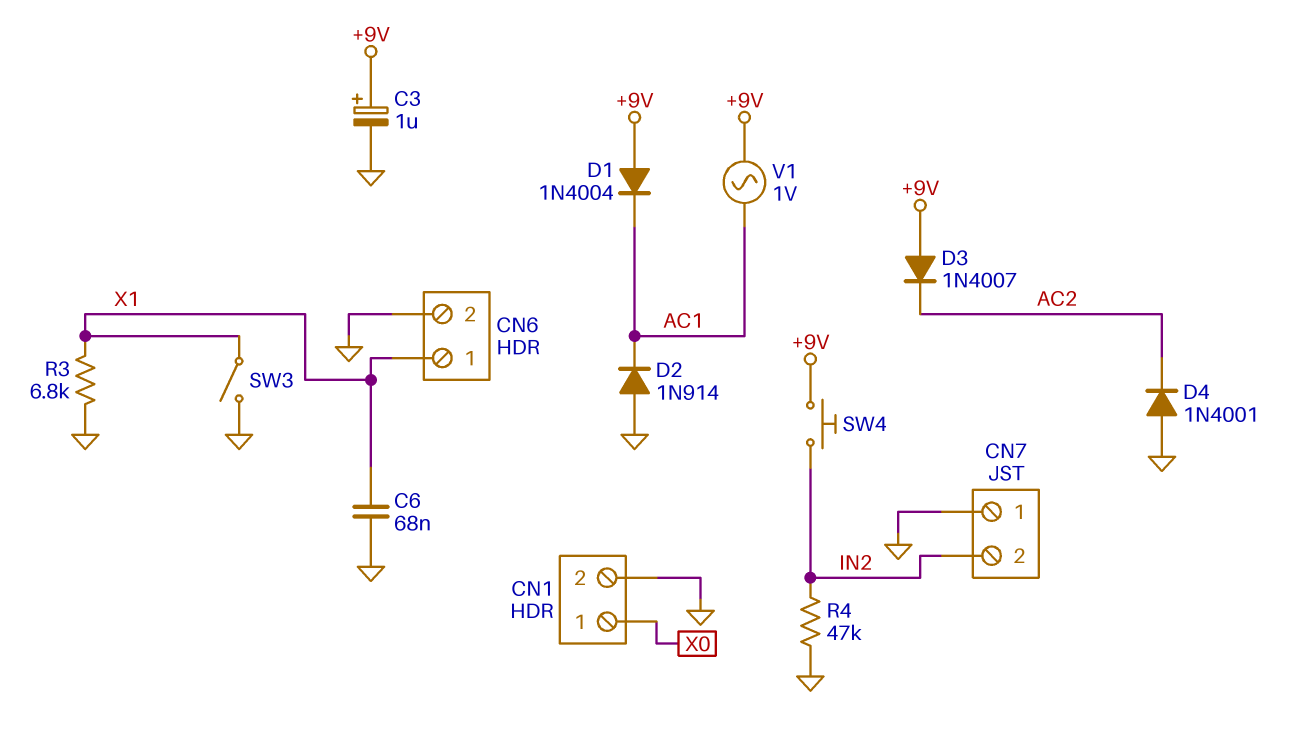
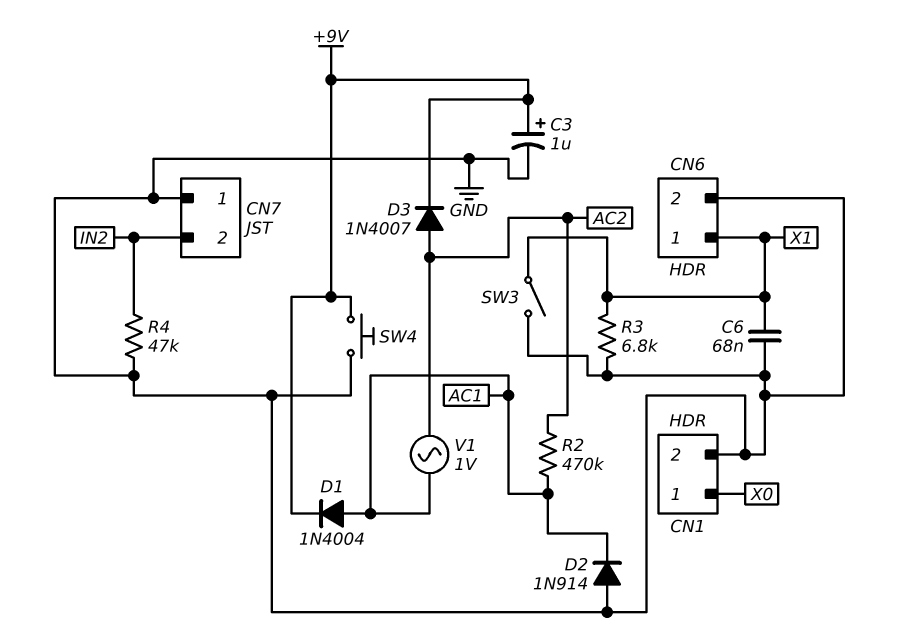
D1: diode 1N4004 (A +9V, K AC1) -> diode 1N4004 (A AC1, K +9V)
D3: diode 1N4007 (A +9V, K AC2) -> diode 1N4007 (A AC2, K +9V)
D4: diode 1N4001 (A GND, K AC2) -> none
R2: none -> 470k (AC1, AC2)
SW4: button (+9V, IN2) -> button (+9V, GND)
V1: AC 1V (+9V, AC1) -> AC 1V (AC1, AC2)

